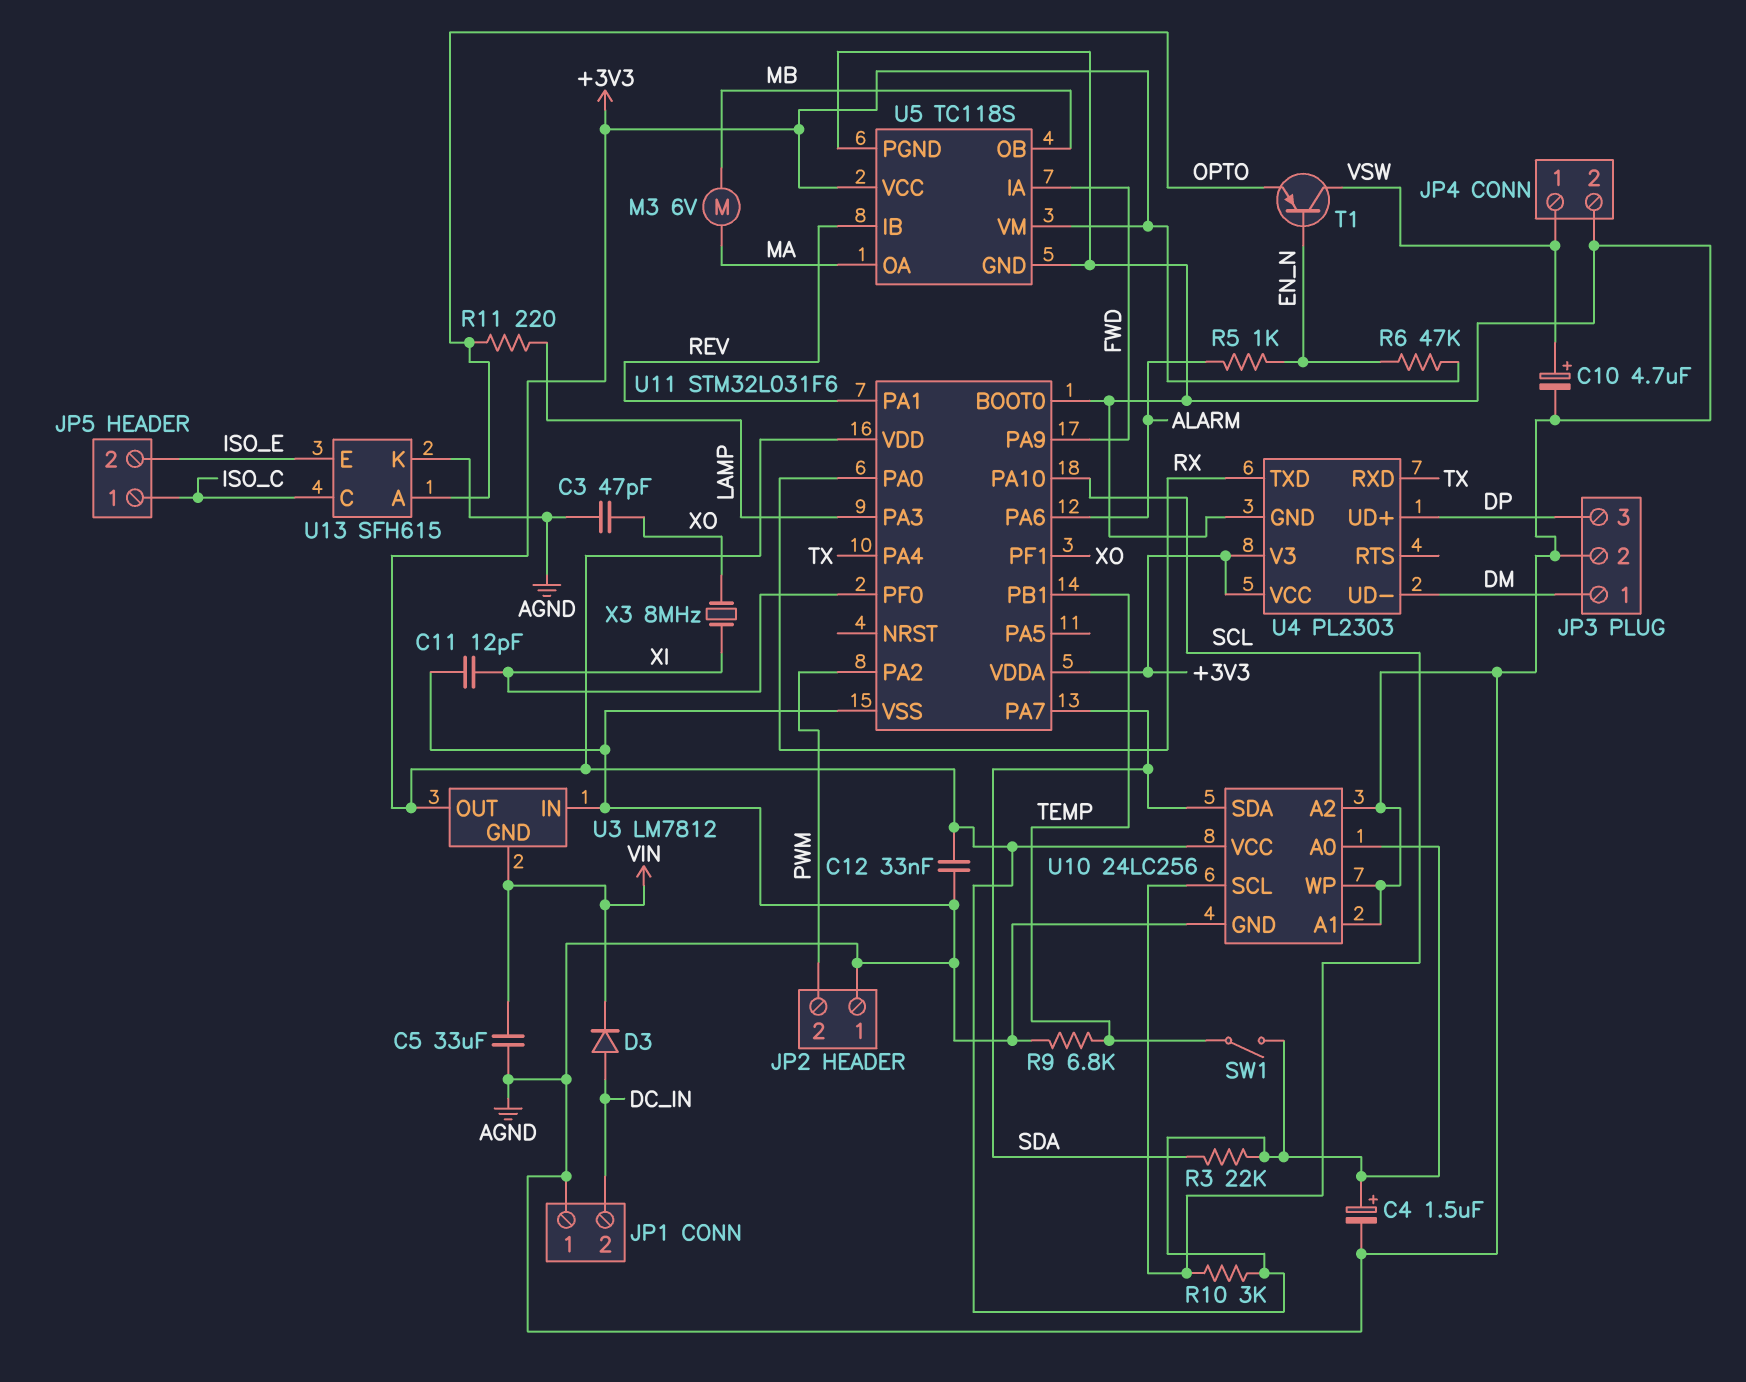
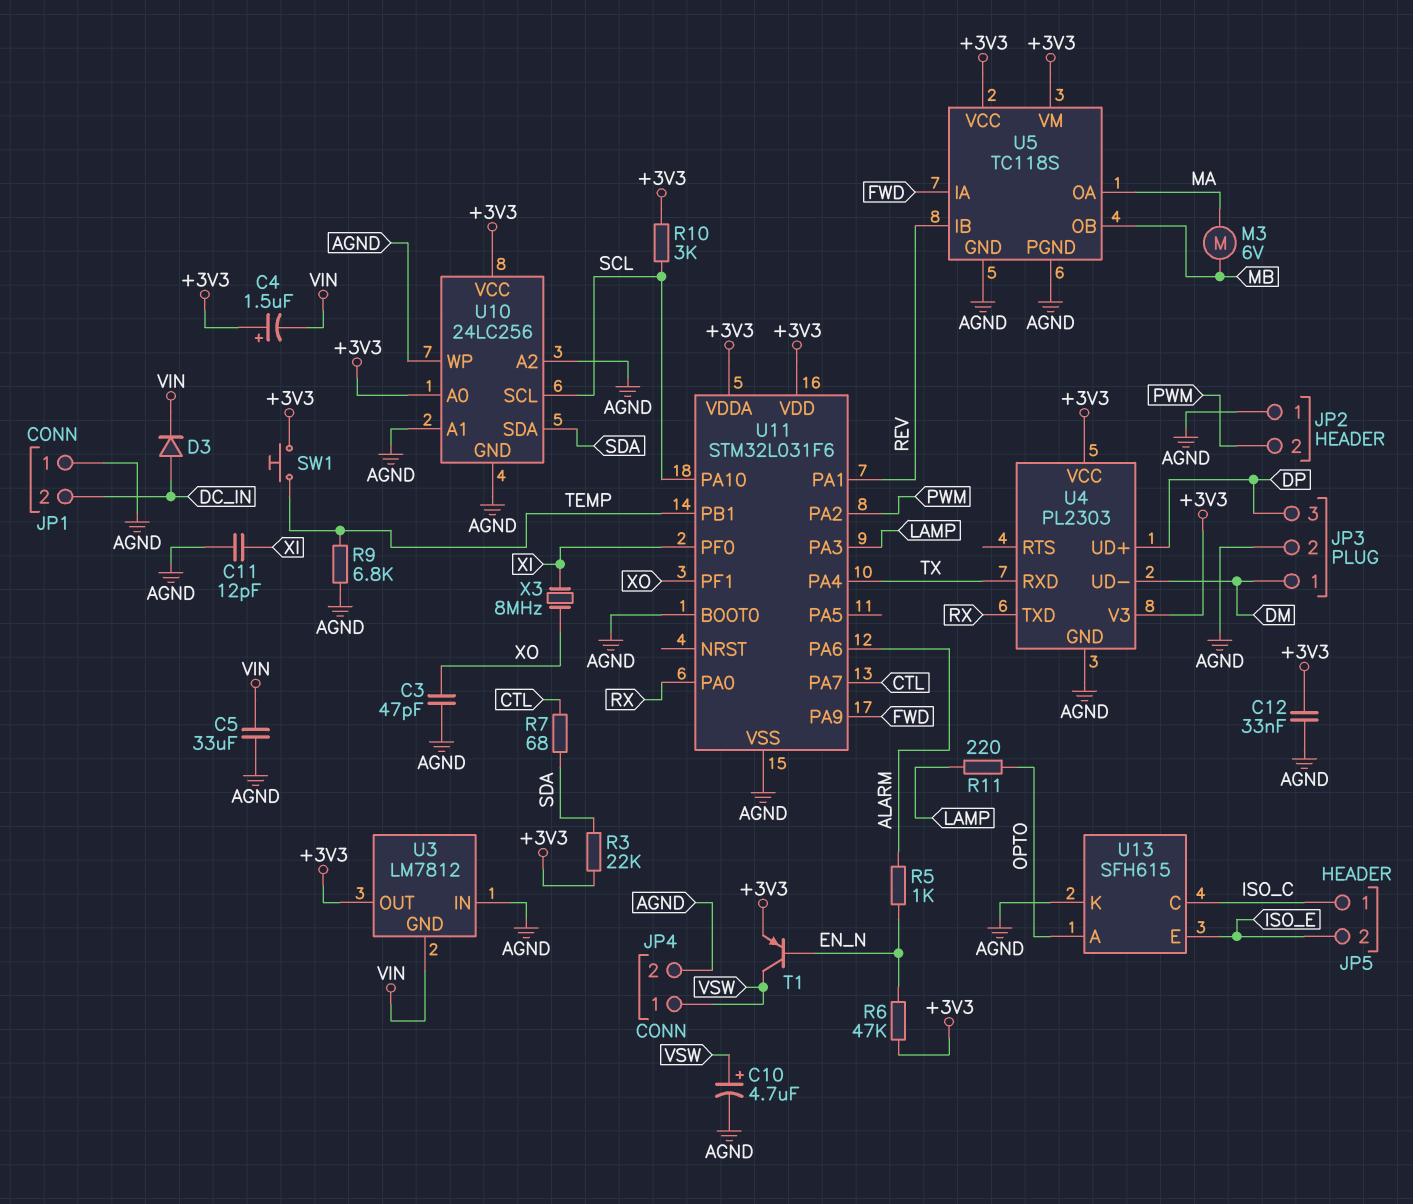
C4: 1.5uF (plus +3V3, minus AGND) -> 1.5uF (plus +3V3, minus VIN)
R7: none -> 68 (CTL, SDA)
SW1: switch (+3V3, TEMP) -> button (+3V3, TEMP)
T1: PNP (B EN_N, C VSW, E OPTO) -> PNP (B EN_N, C VSW, E +3V3)
U11 pin PA7: SDA -> CTL

